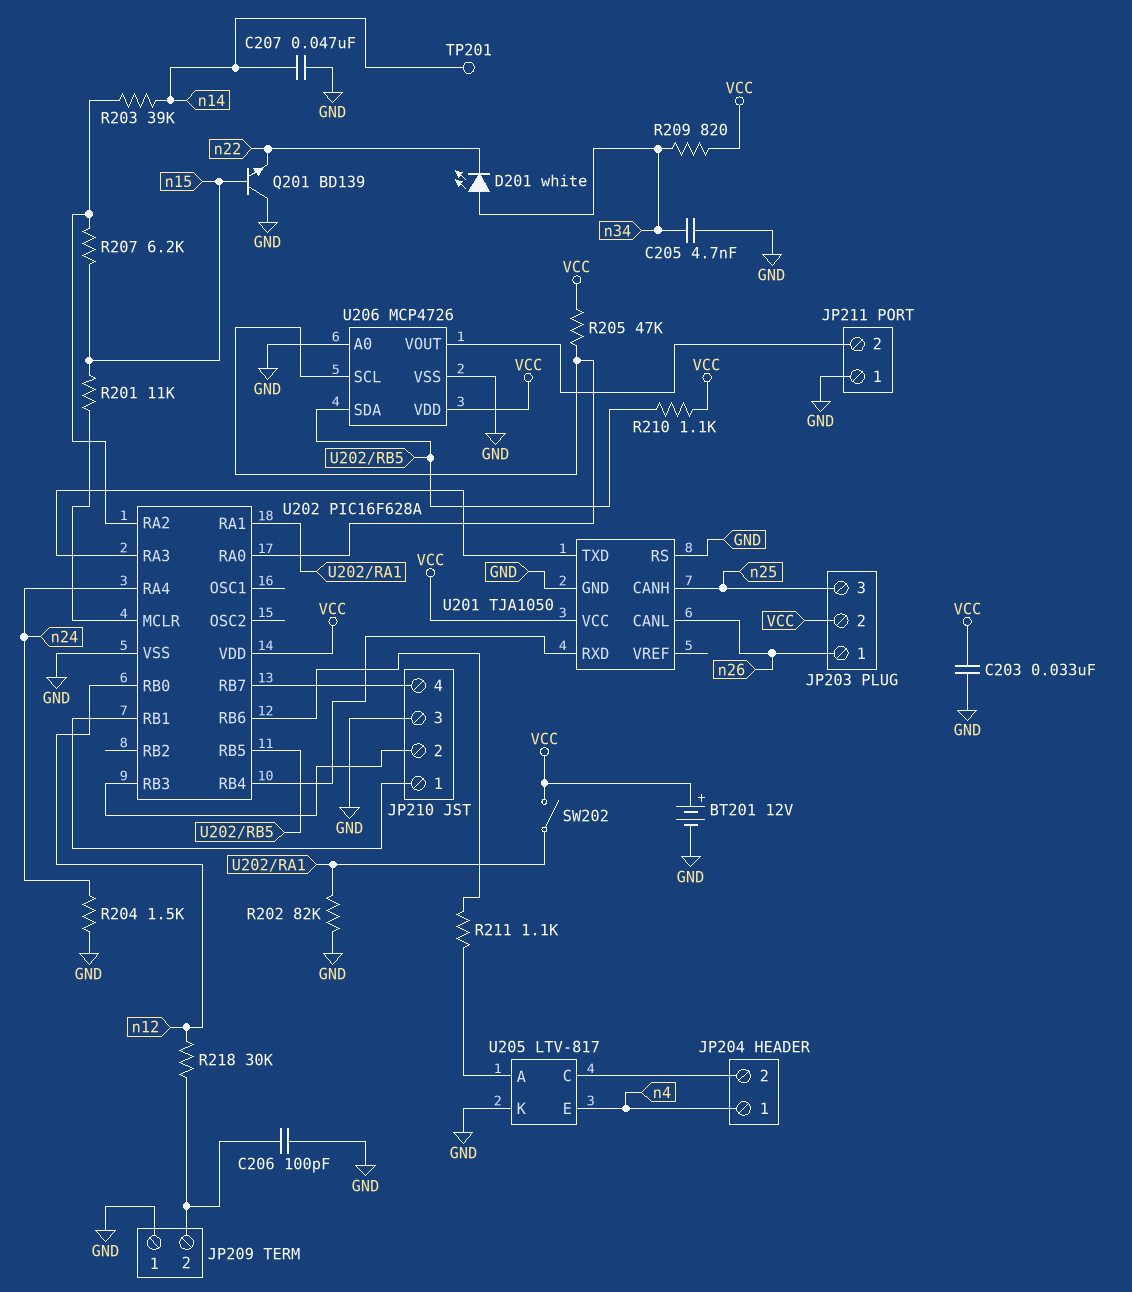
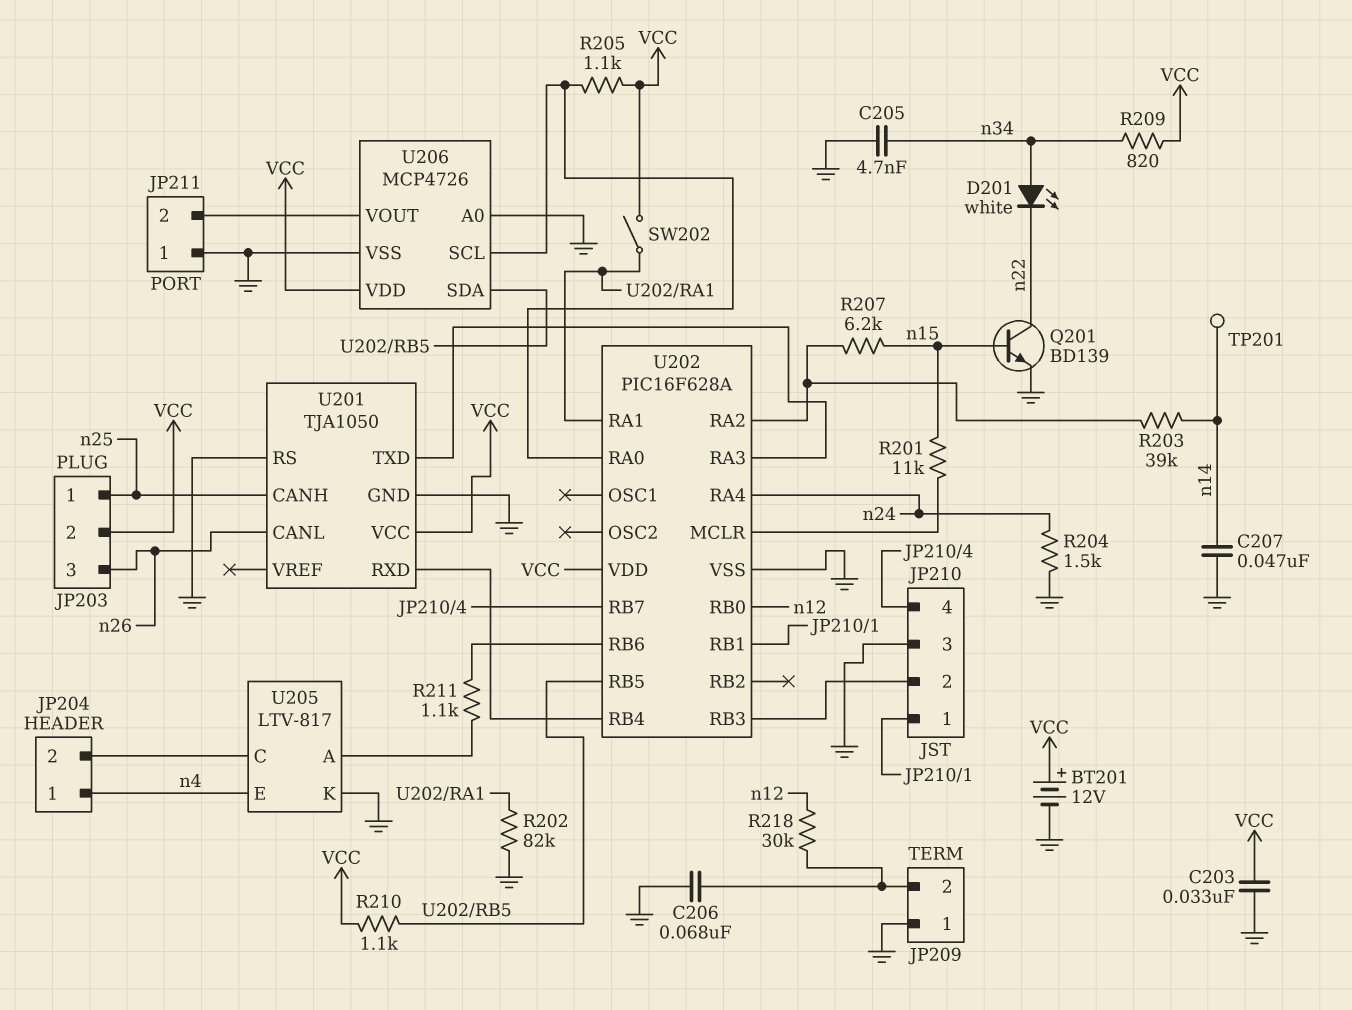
C206: 100pF (GND, JP209/2) -> 68nF (GND, JP209/2)
JP203 pin 1: n26 -> n25
JP203 pin 3: n25 -> n26
Q201: NPN BD139 (B n15, C GND, E n22) -> NPN BD139 (B n15, C n22, E GND)
R205: 47k (U202/RA0, VCC) -> 1.1k (U202/RA0, VCC)

